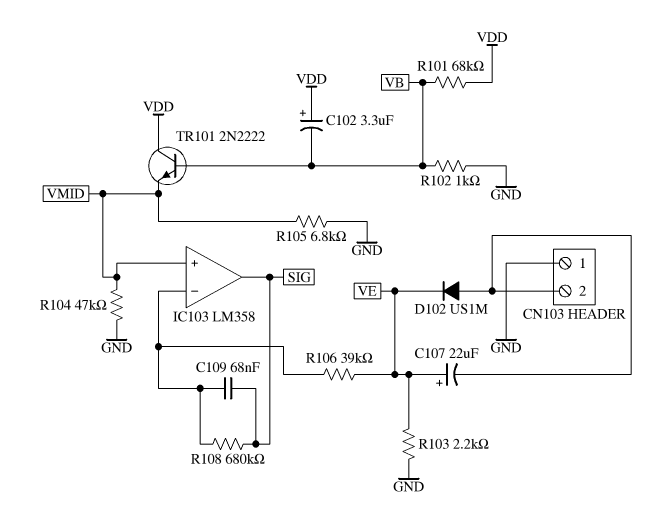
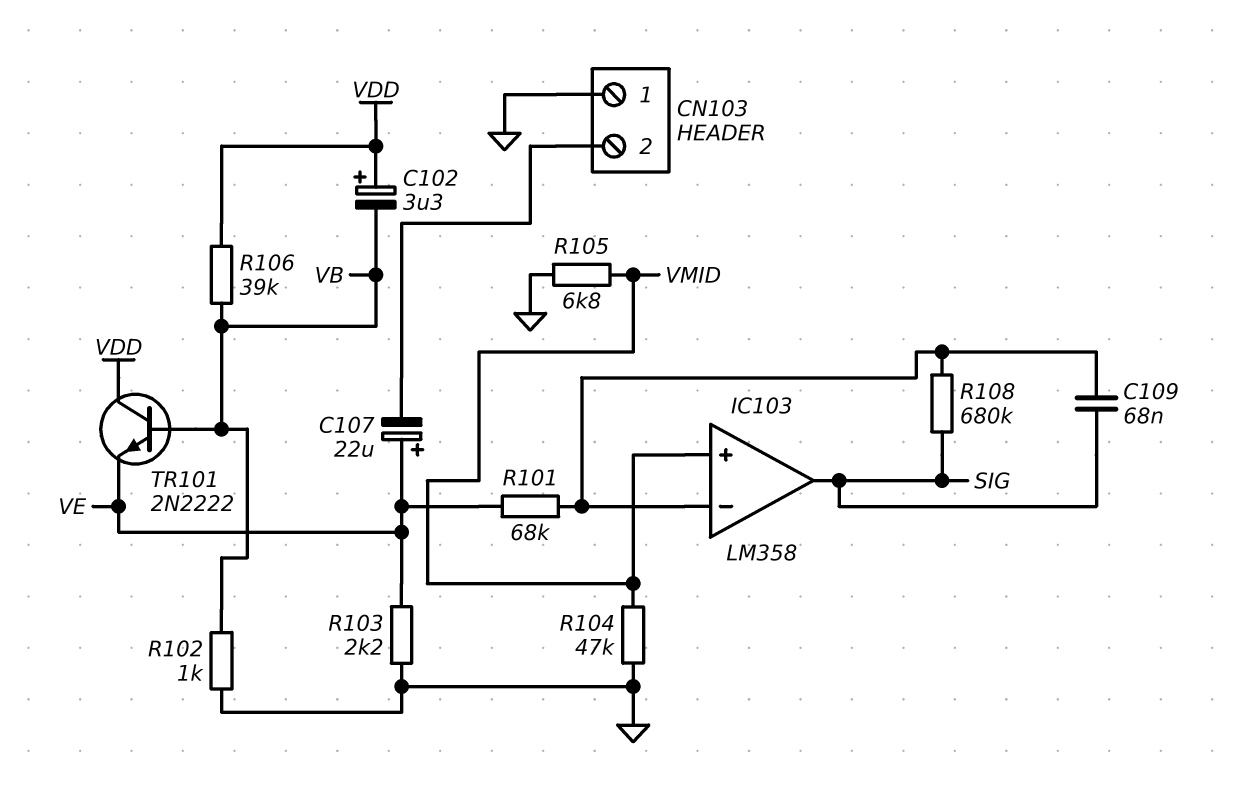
D102: diode US1M (A CN103/2, K VE) -> none
R101: 68k (VB, VDD) -> 68k (IC103/in-, VE)
R106: 39k (IC103/in-, VE) -> 39k (VB, VDD)
TR101: NPN 2N2222 (B VB, C VDD, E VMID) -> NPN 2N2222 (B VB, C VDD, E VE)

